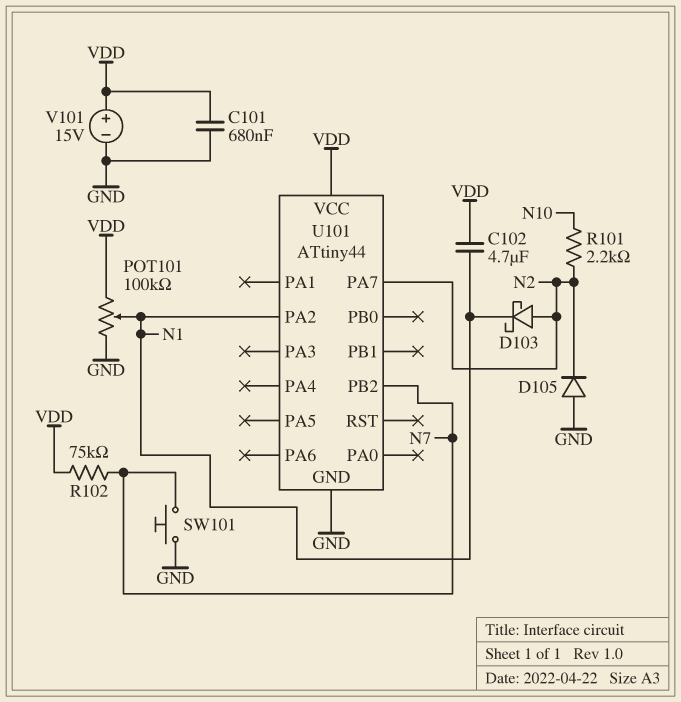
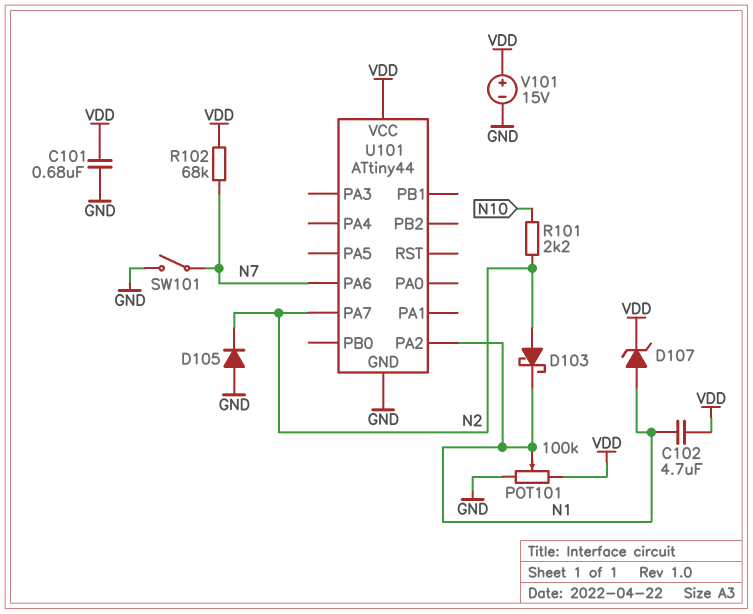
D107: none -> zener (A N1, K VDD)
R102: 75k (N7, VDD) -> 68k (N7, VDD)
SW101: button (GND, N7) -> switch (GND, N7)
U101 pin PA6: none -> N7
U101 pin PB2: N7 -> none

